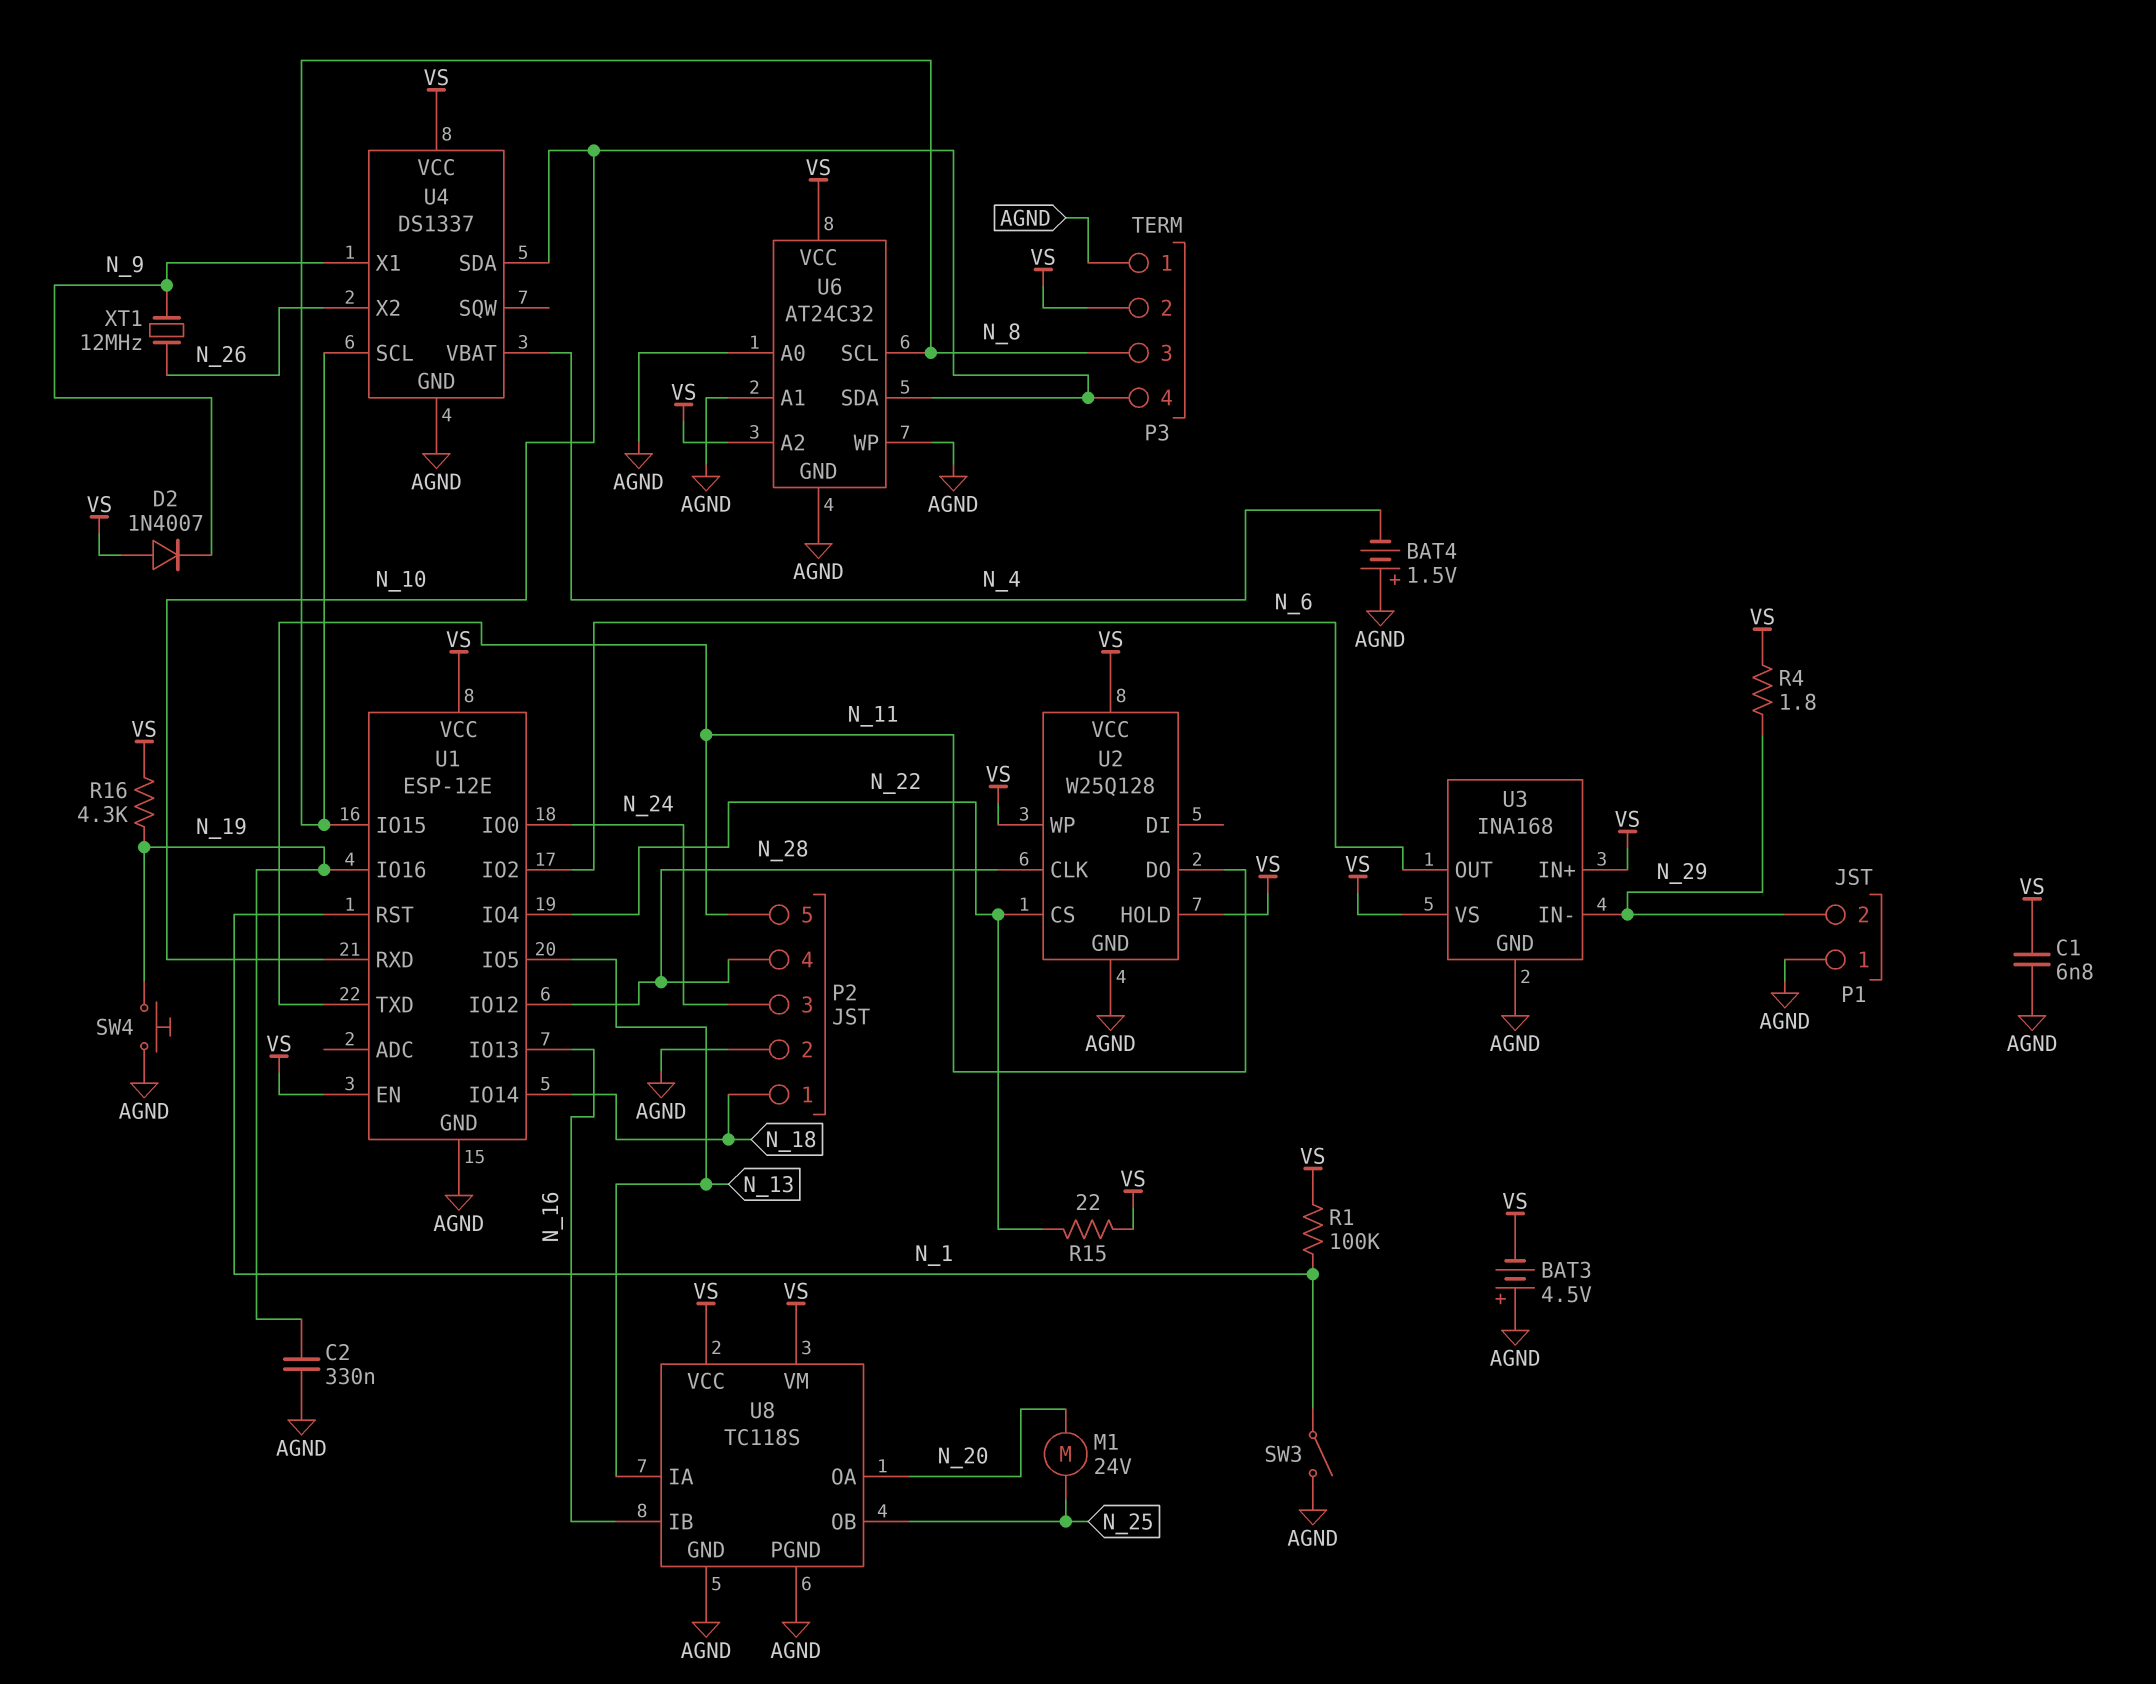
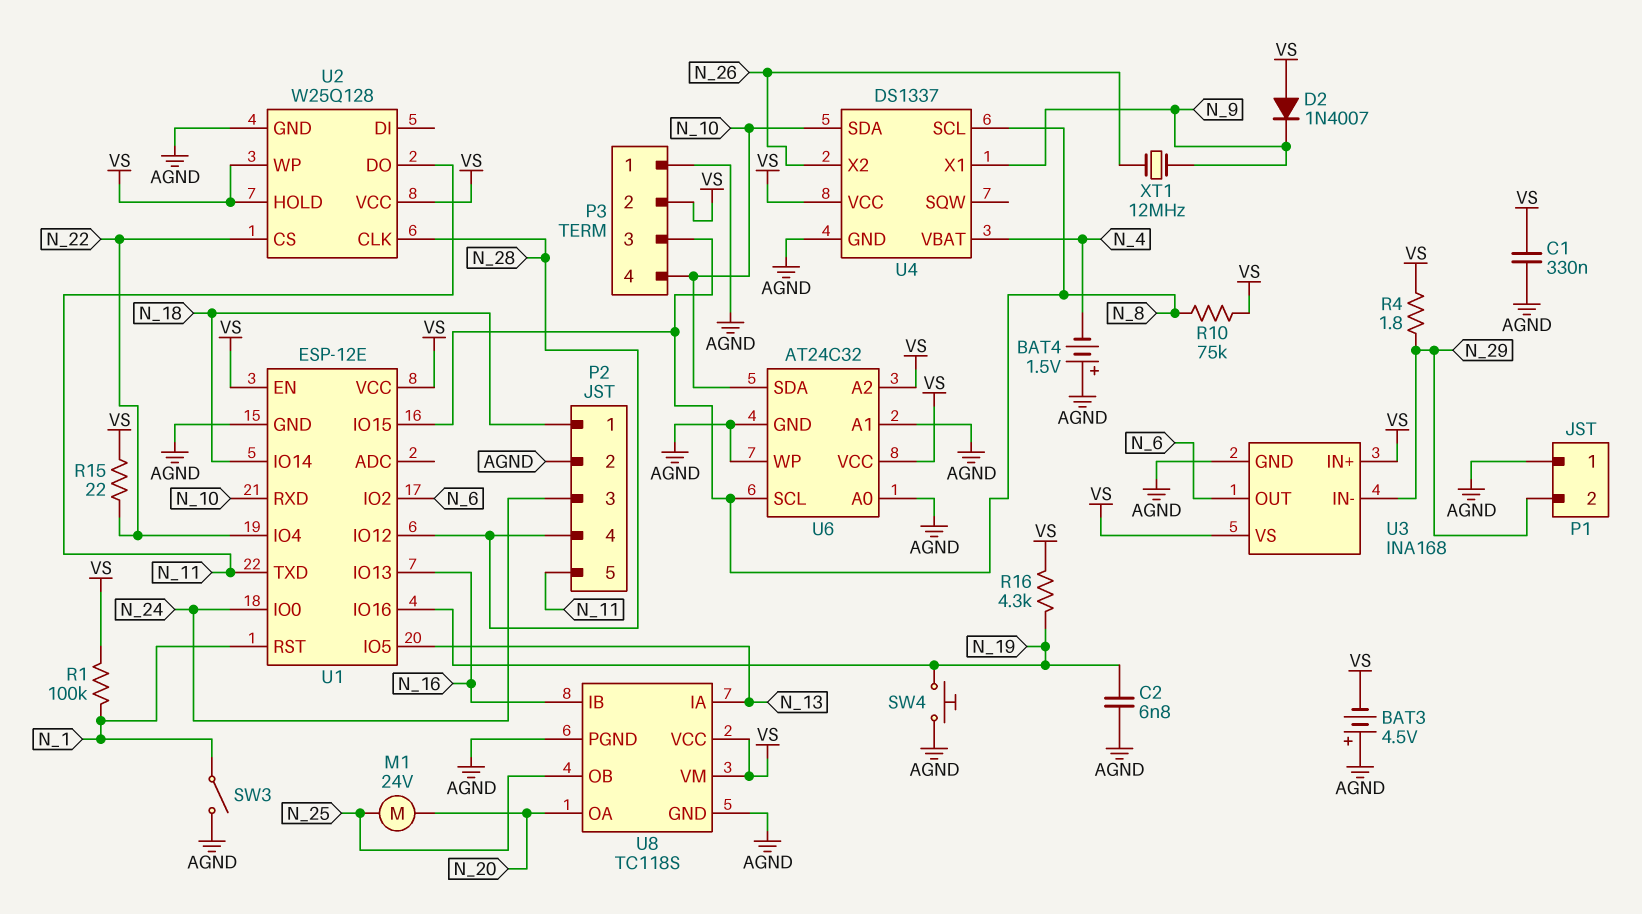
C1: 6.8nF (AGND, VS) -> 330nF (AGND, VS)
C2: 330nF (AGND, N_19) -> 6.8nF (AGND, N_19)
R10: none -> 75k (N_8, VS)

